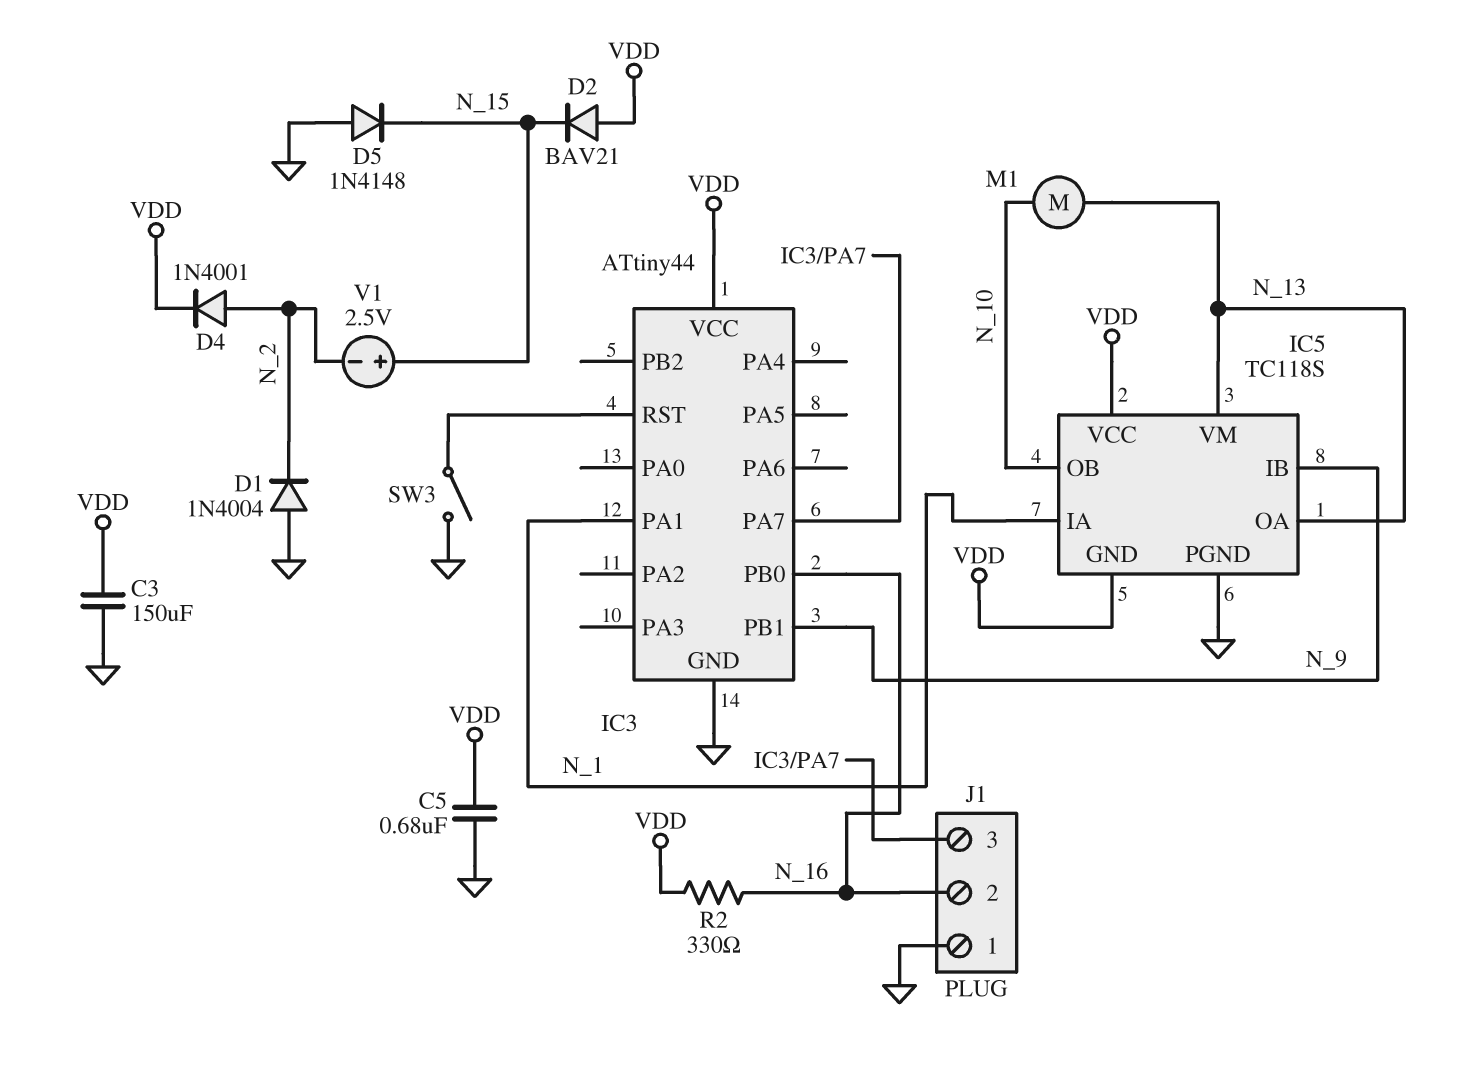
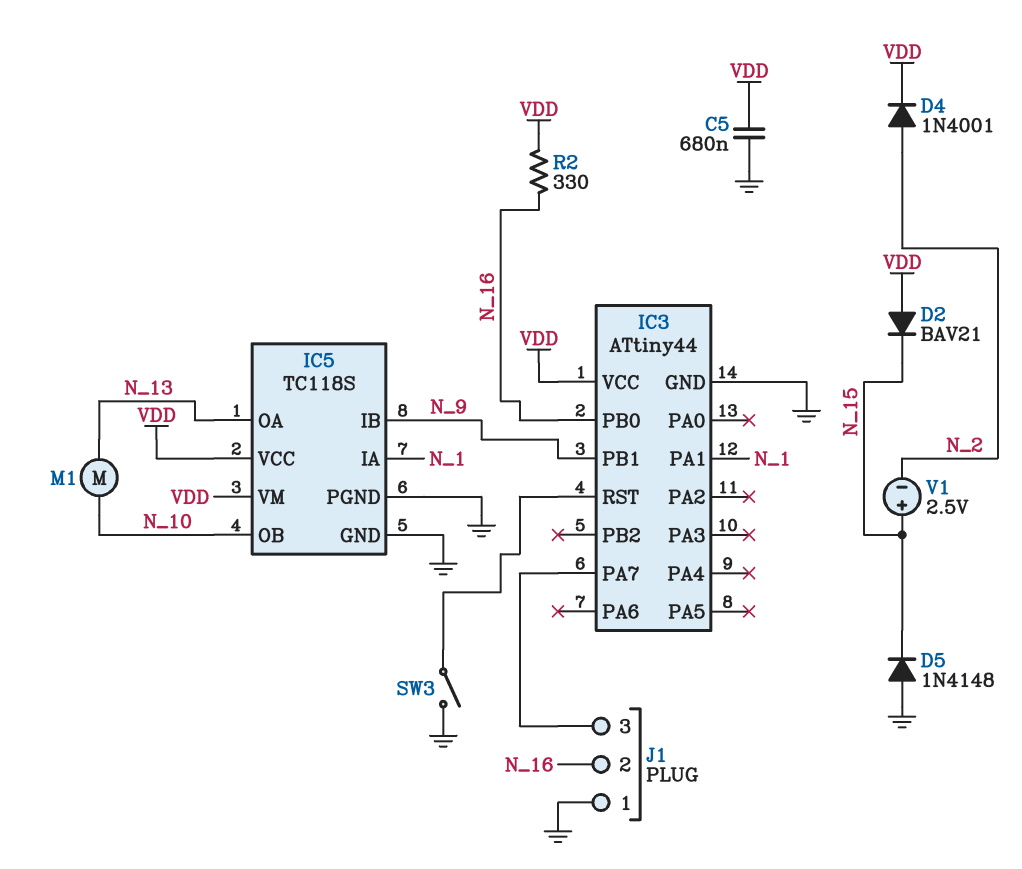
C3: 150uF (GND, VDD) -> none
D1: diode 1N4004 (A GND, K N_2) -> none
IC5 pin GND: VDD -> GND
IC5 pin VM: N_13 -> VDD

